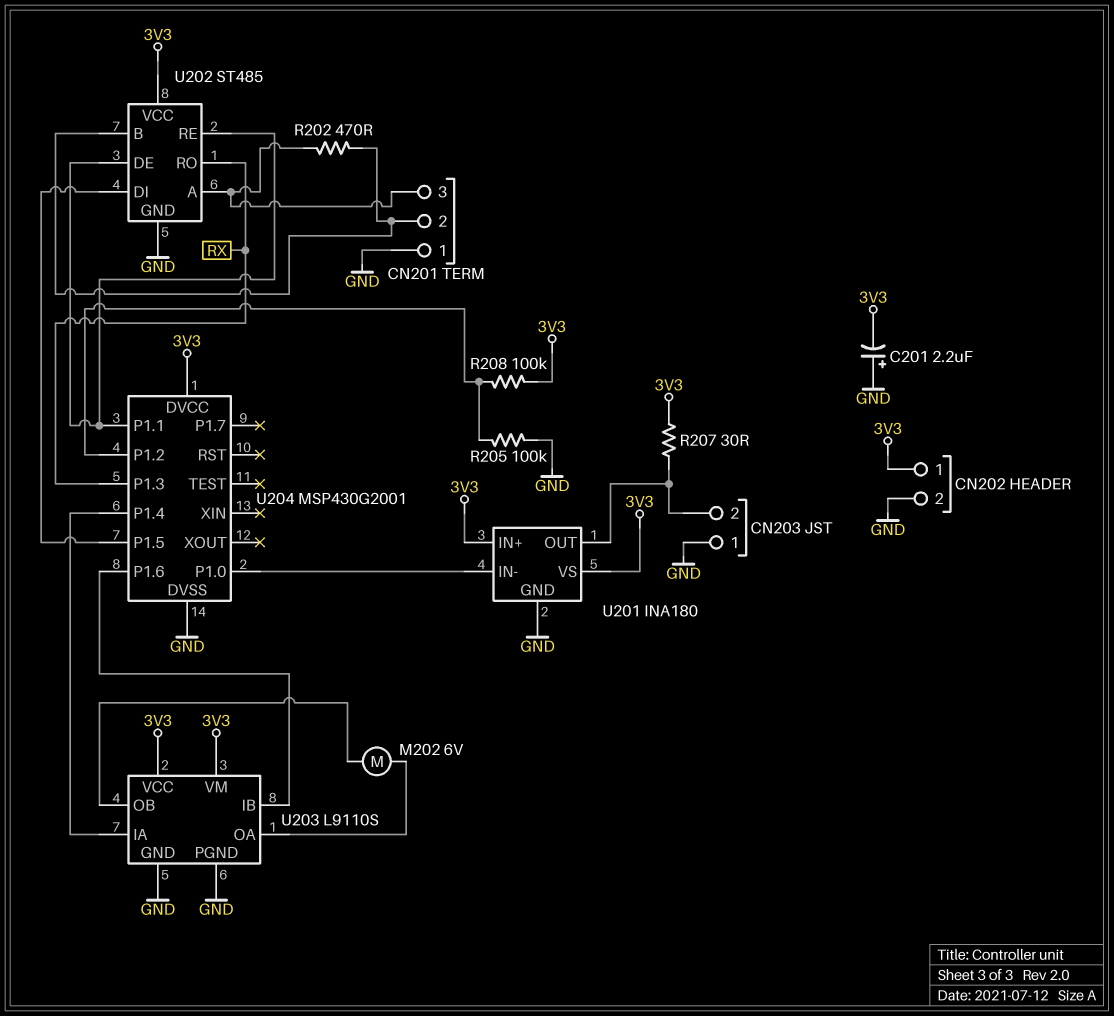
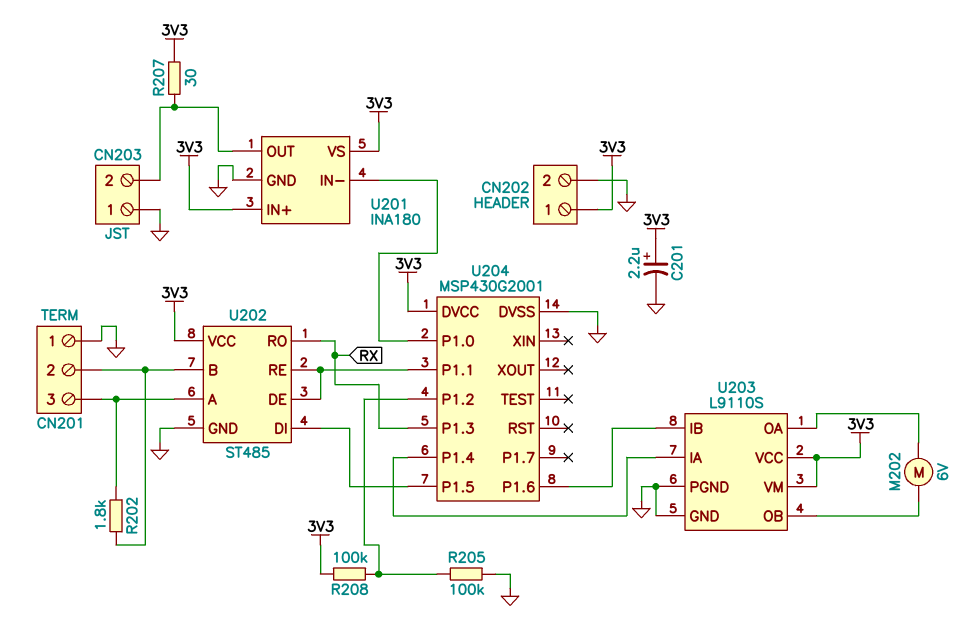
C201: 2.2uF (plus GND, minus 3V3) -> 2.2uF (plus 3V3, minus GND)
R202: 470 (CN201/2, CN201/3) -> 1.8k (CN201/2, CN201/3)

